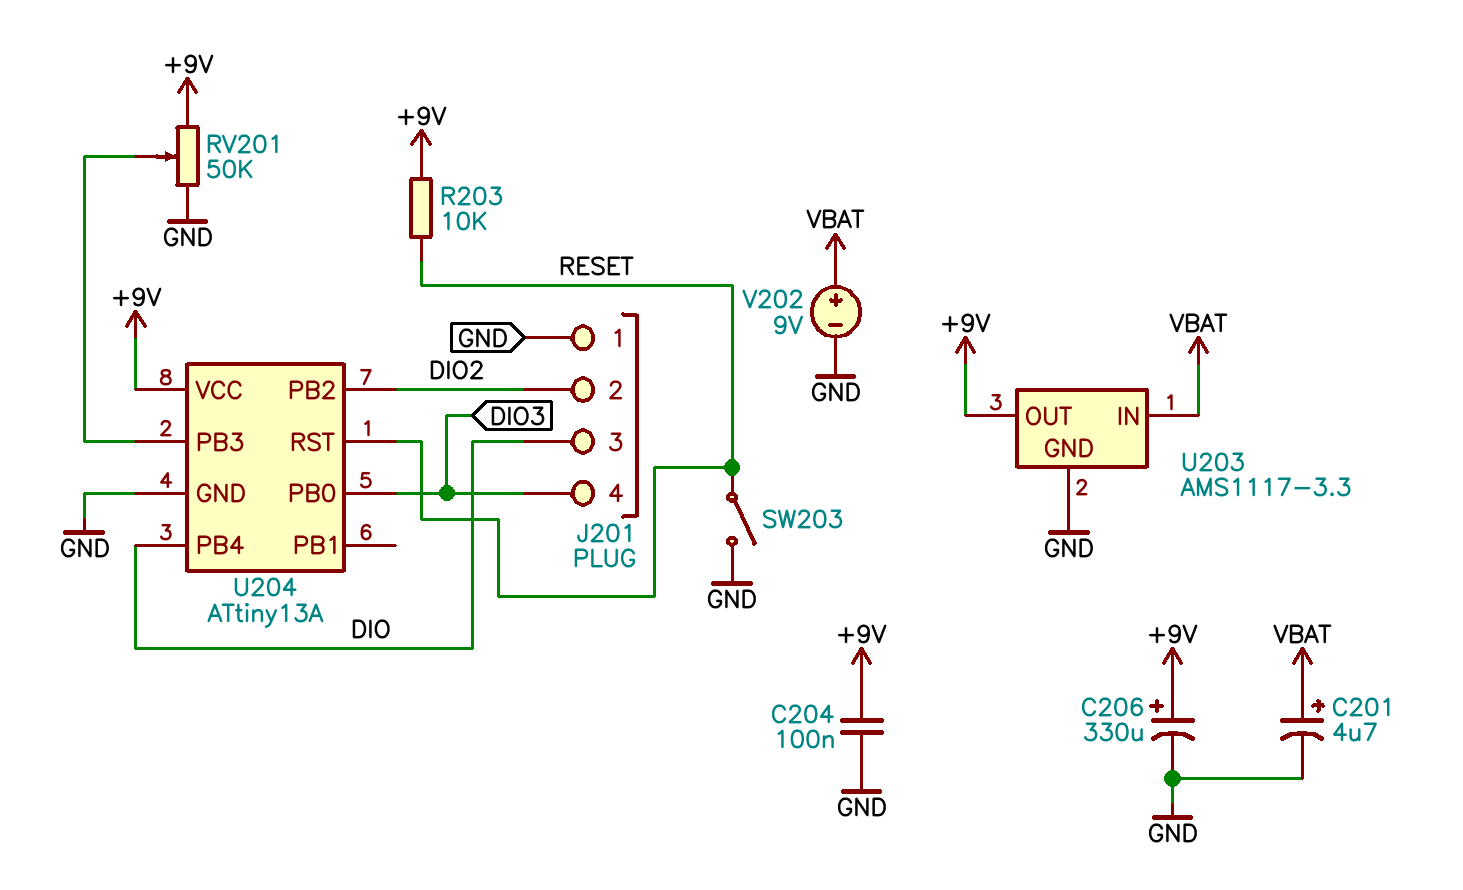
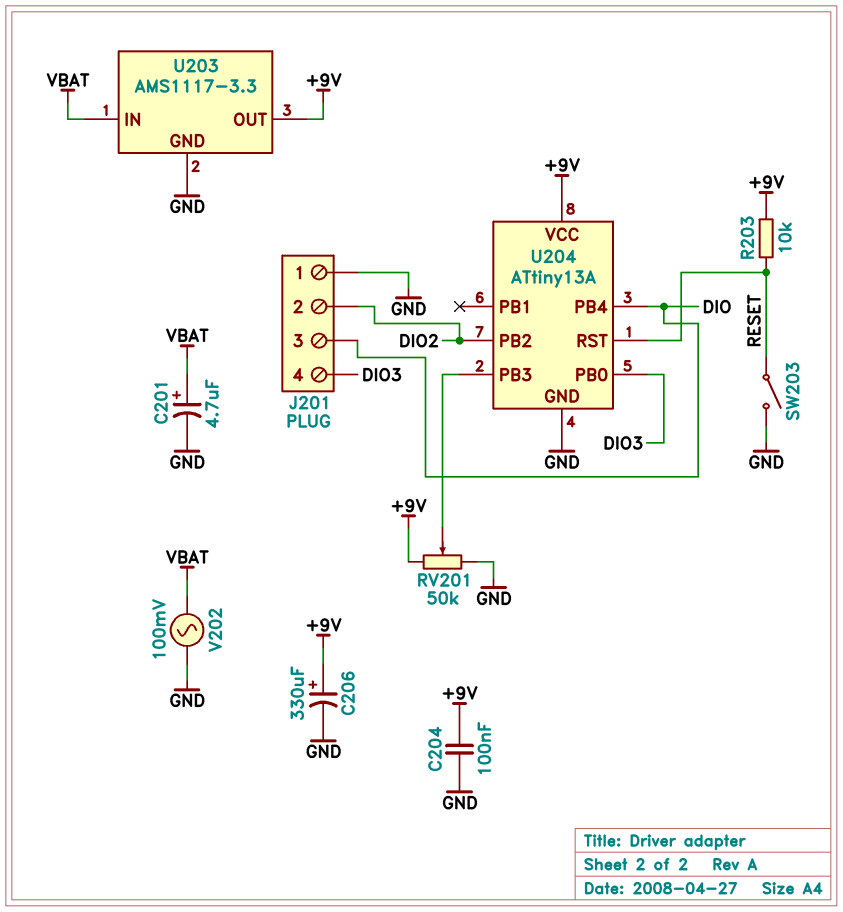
V202: 9V (plus VBAT, minus GND) -> AC 100mV (GND, VBAT)

